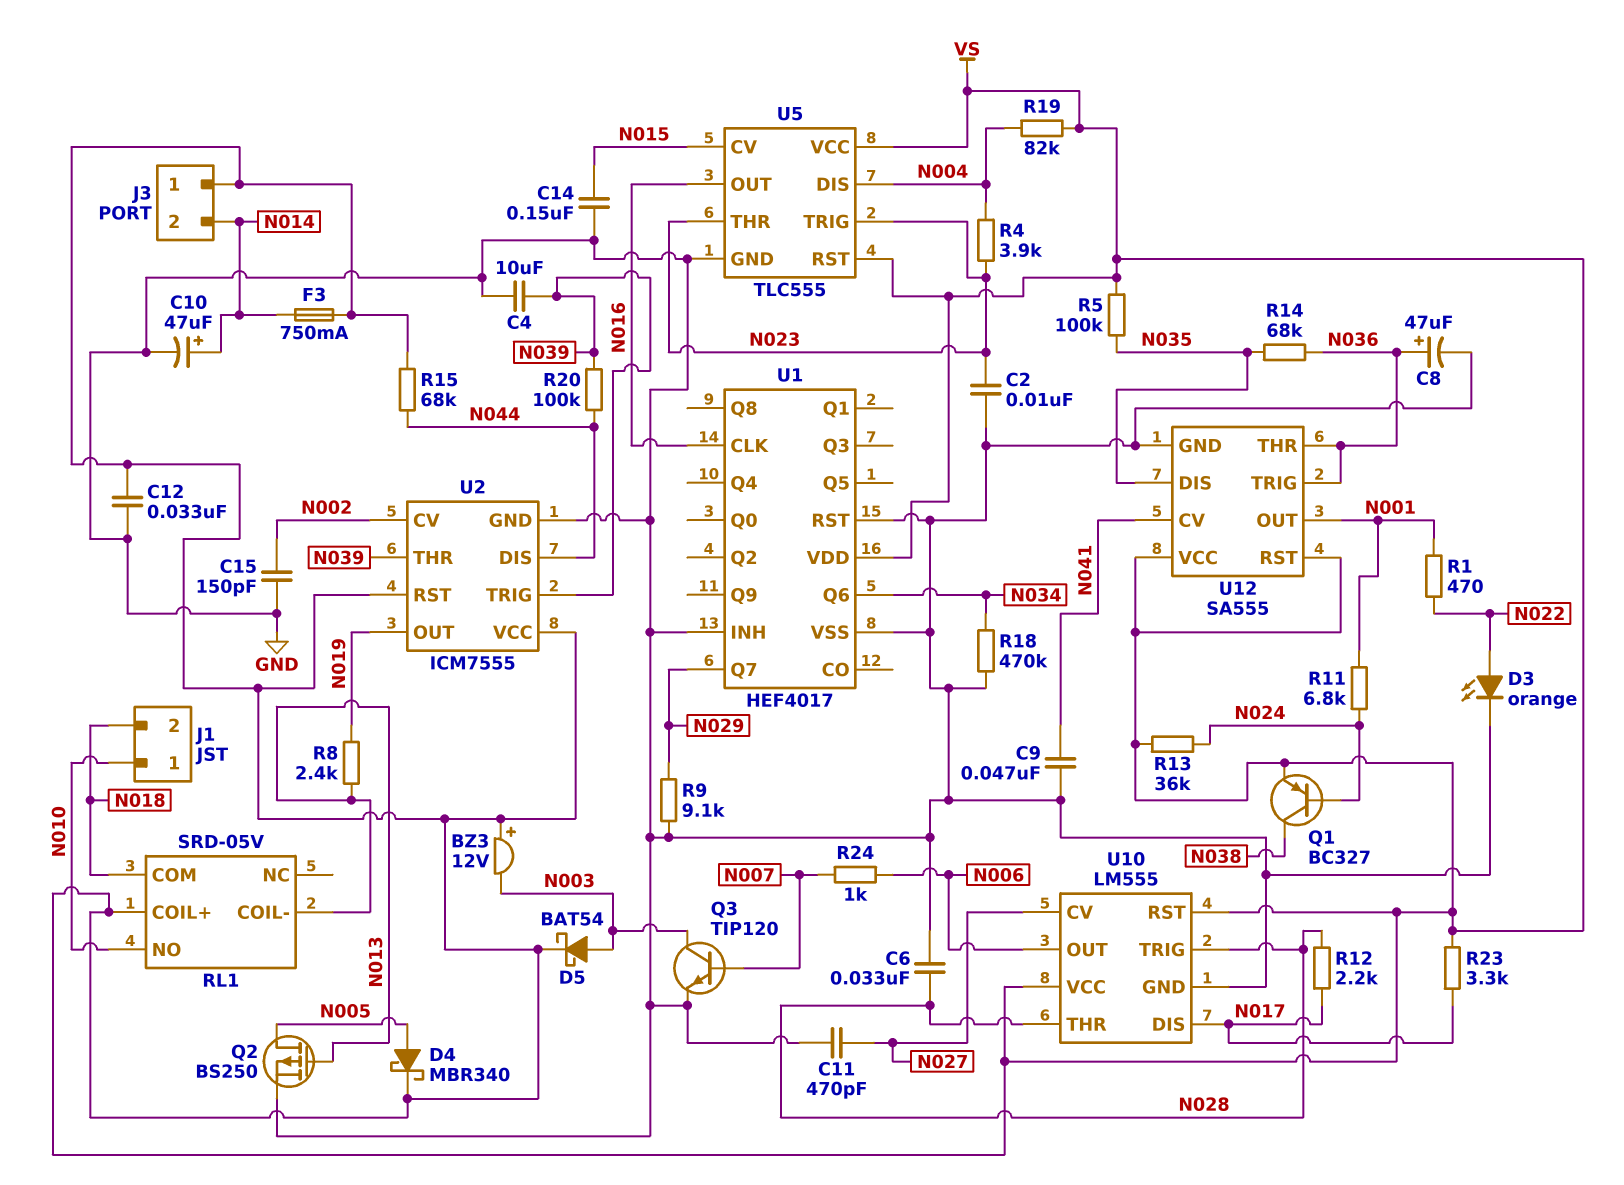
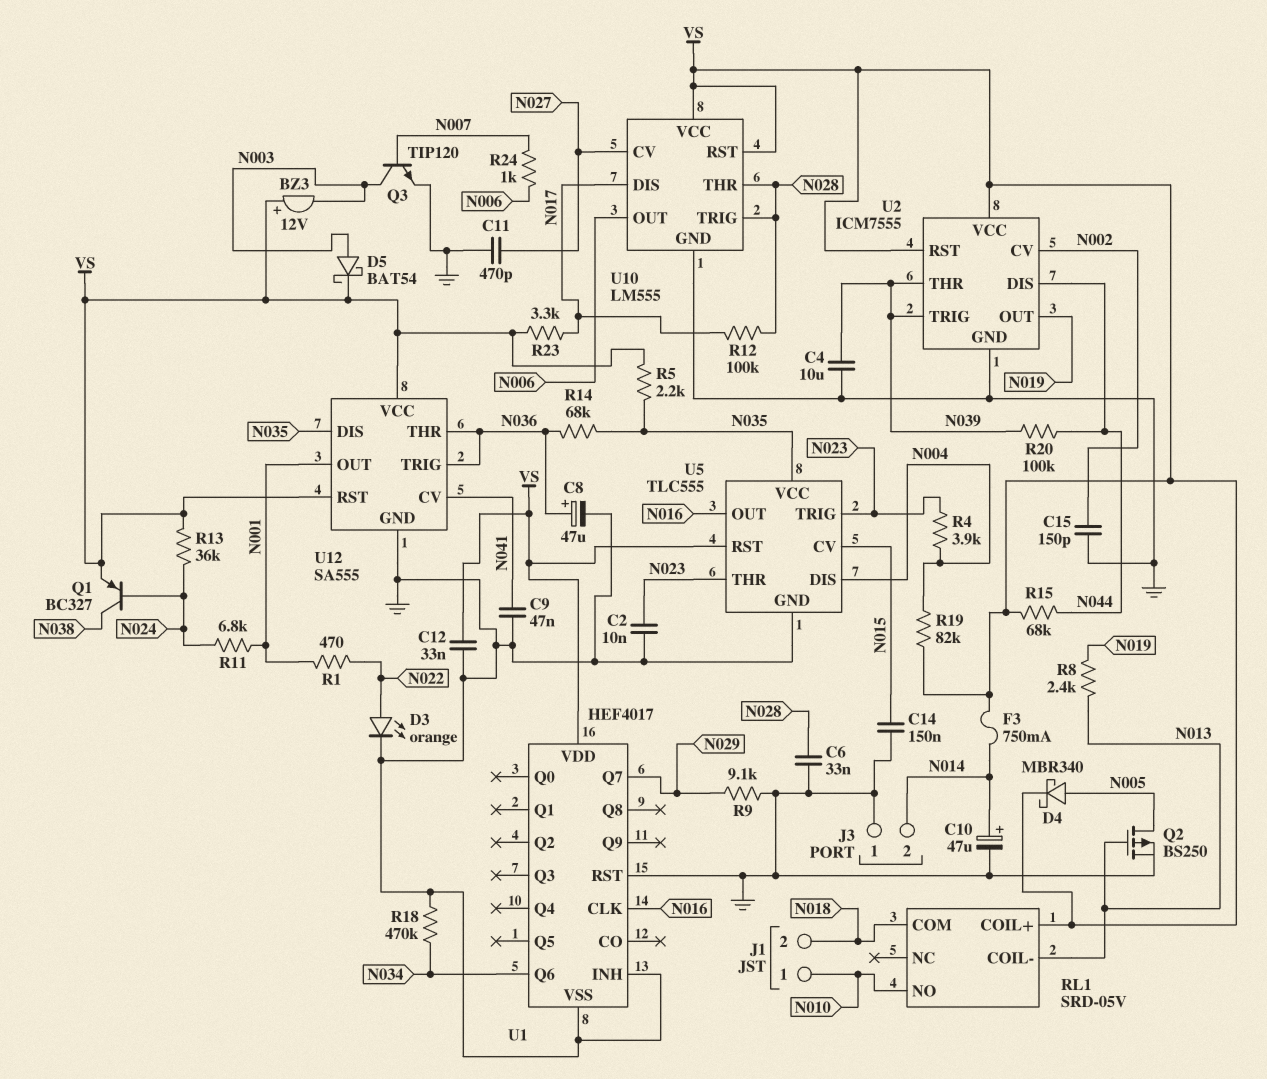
J3 pin 1: VS -> GND
R5: 100k (N035, VS) -> 2.2k (N035, VS)
R12: 2.2k (N017, N028) -> 100k (N017, N028)
U5 pin VCC: VS -> N035

